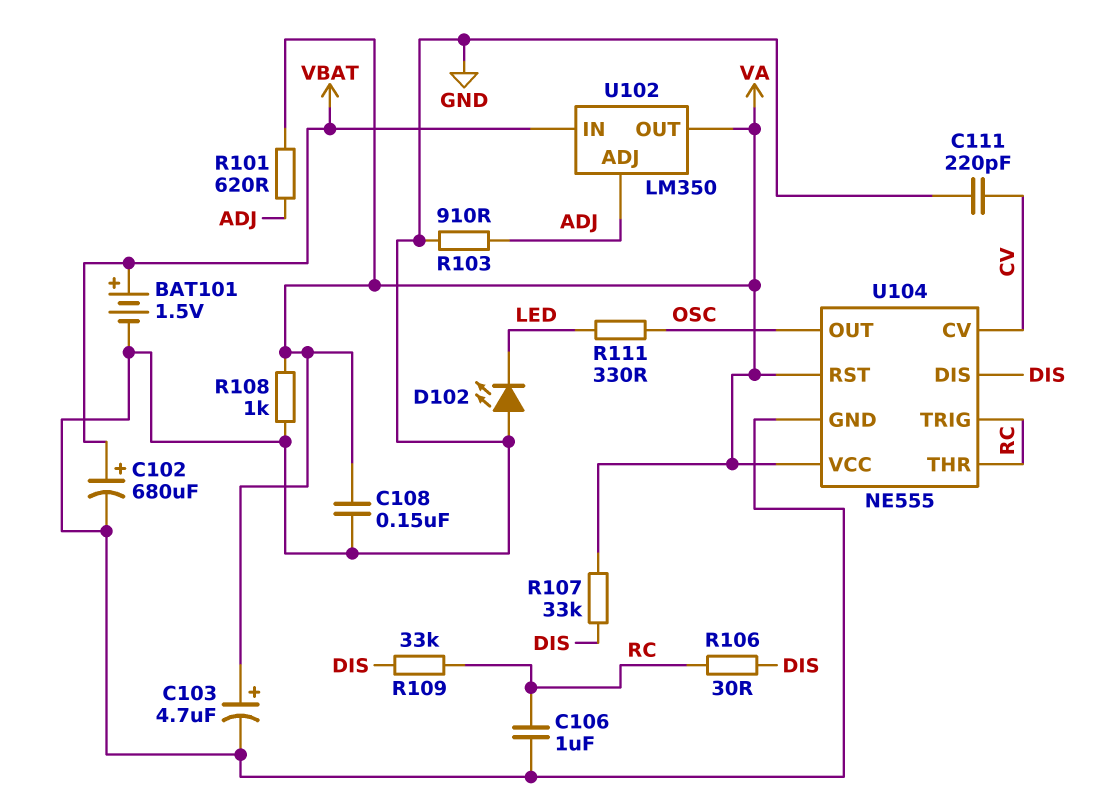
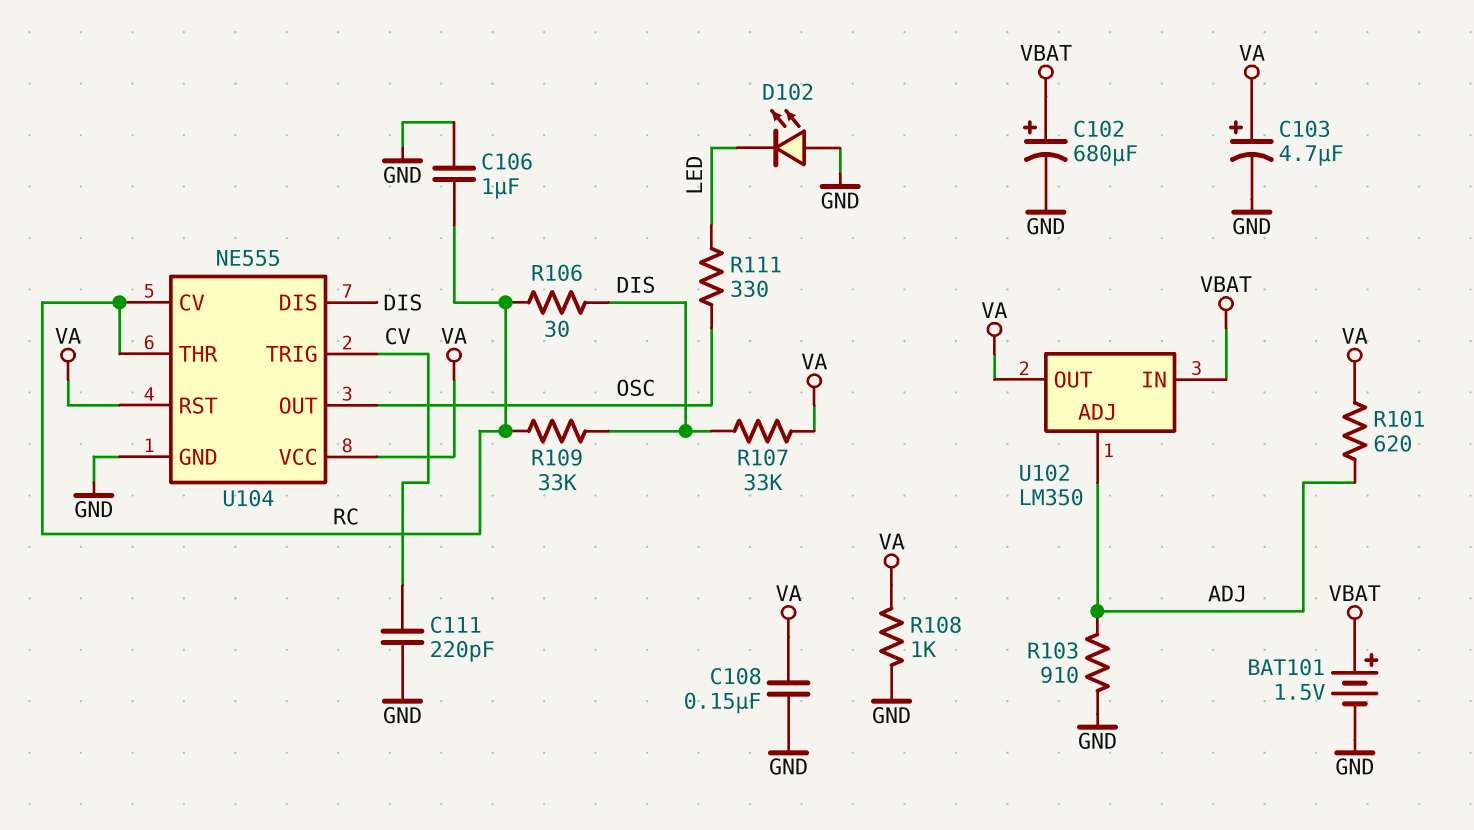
U104 pin CV: CV -> RC
U104 pin TRIG: RC -> CV

